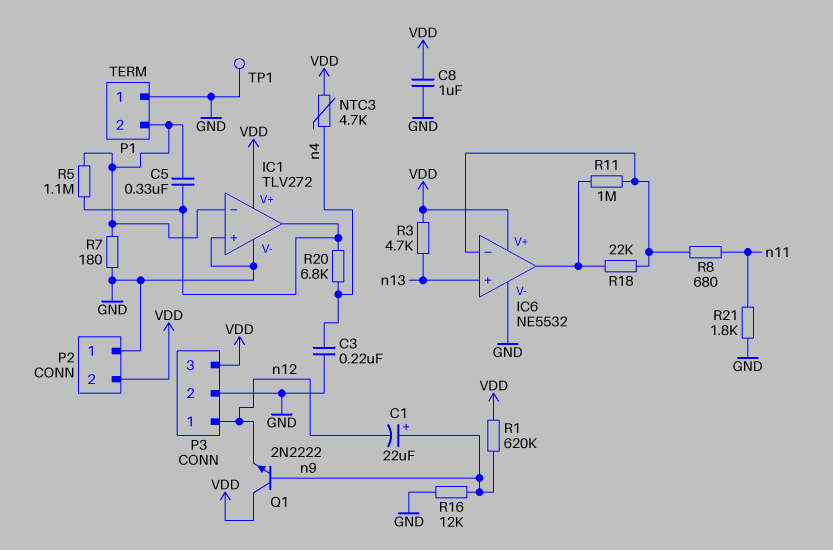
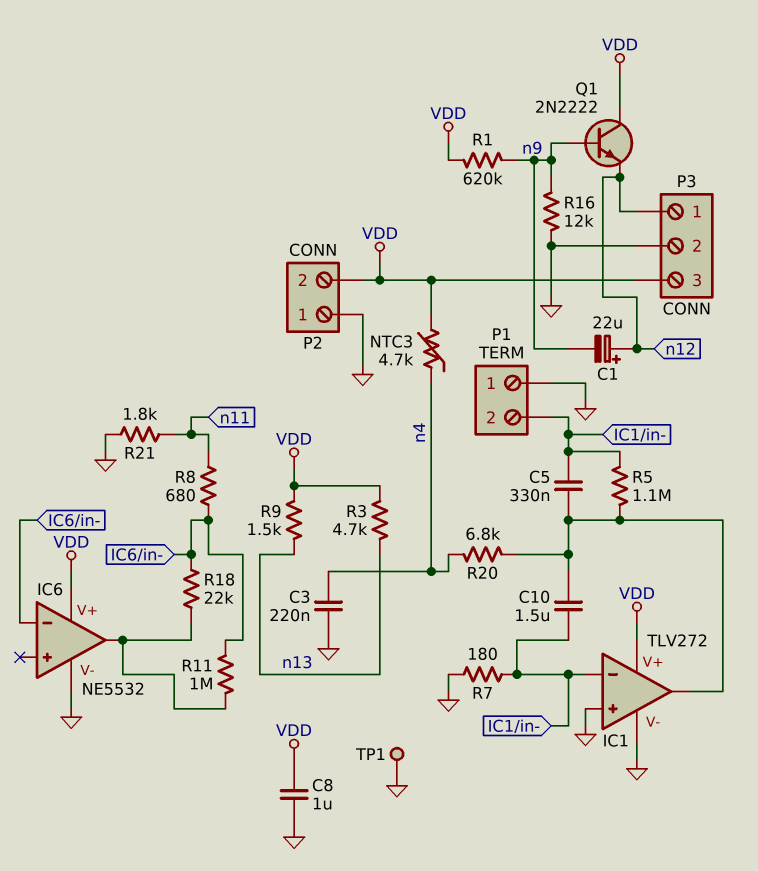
C1: 22uF (plus n9, minus n12) -> 22uF (plus n12, minus n9)
C10: none -> 1.5uF (IC1/in-, IC1/out)
IC6 pin in+: n13 -> none
R9: none -> 1.5k (VDD, n13)

